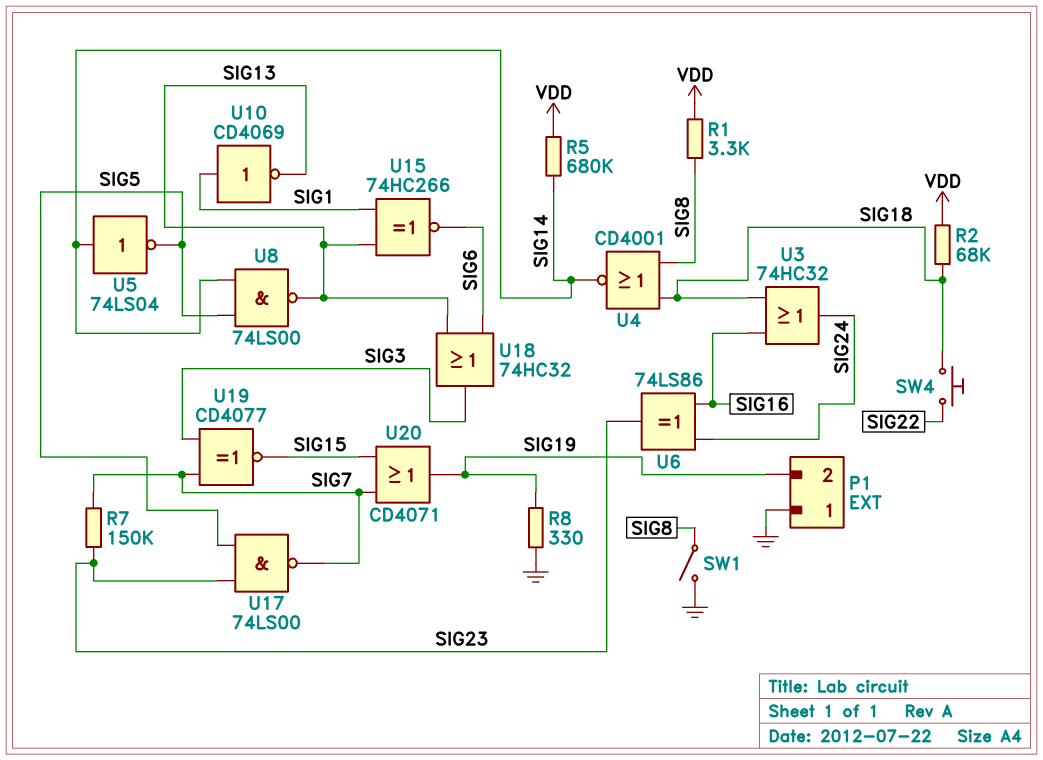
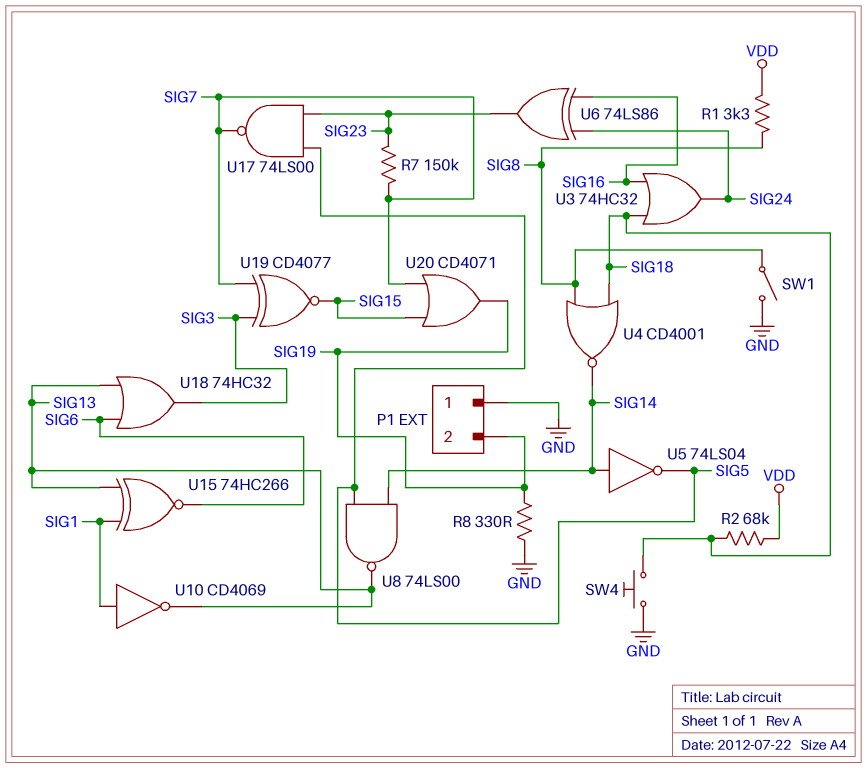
R5: 680k (SIG14, VDD) -> none
SW4: button (SIG18, SIG22) -> button (GND, SIG18)

